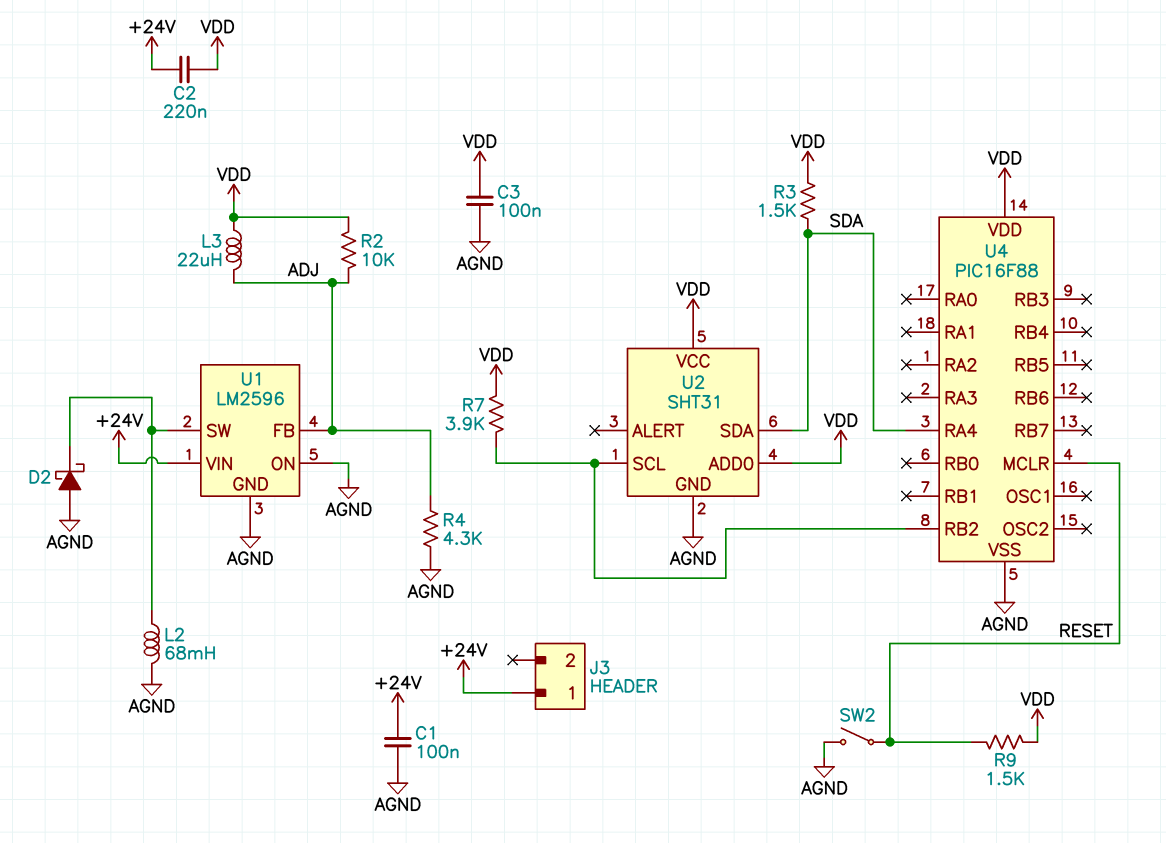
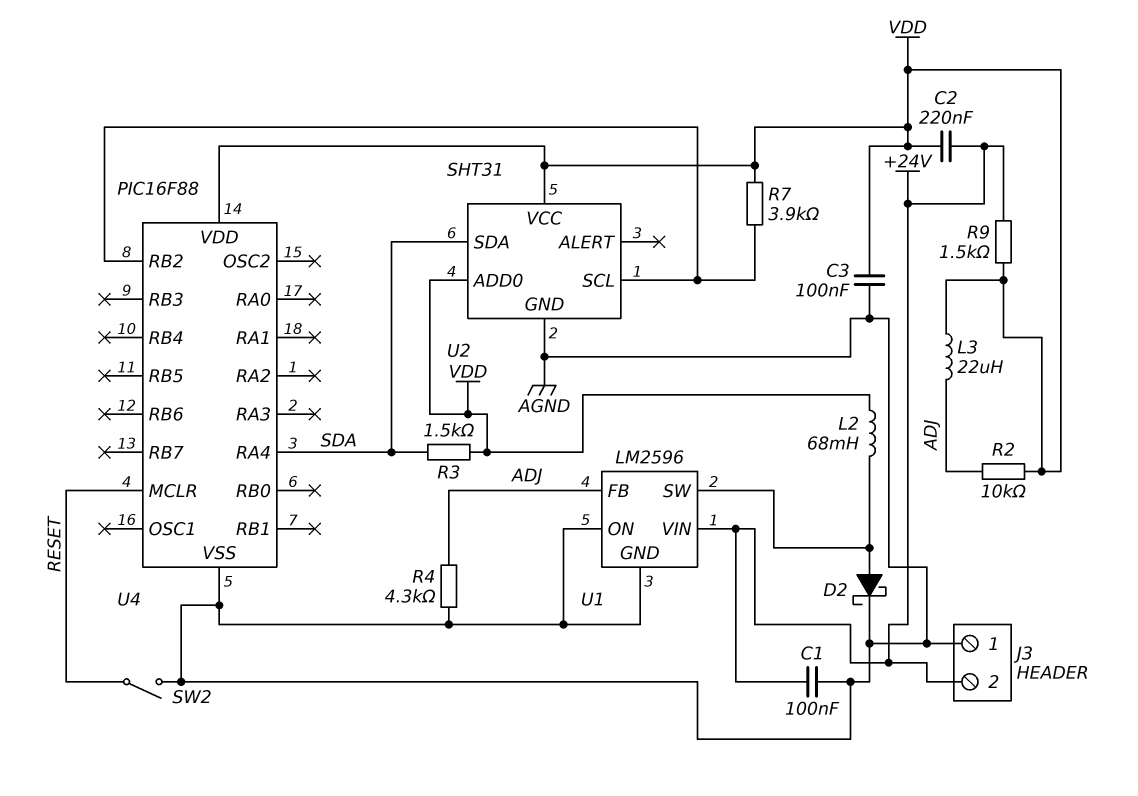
D2: schottky (A AGND, K U1/SW) -> schottky (A U1/SW, K AGND)
J3 pin 1: +24V -> AGND
J3 pin 2: none -> +24V
L2: 68mH (AGND, U1/SW) -> 68mH (U1/SW, VDD)
R9: 1.5k (RESET, VDD) -> 1.5k (+24V, VDD)

